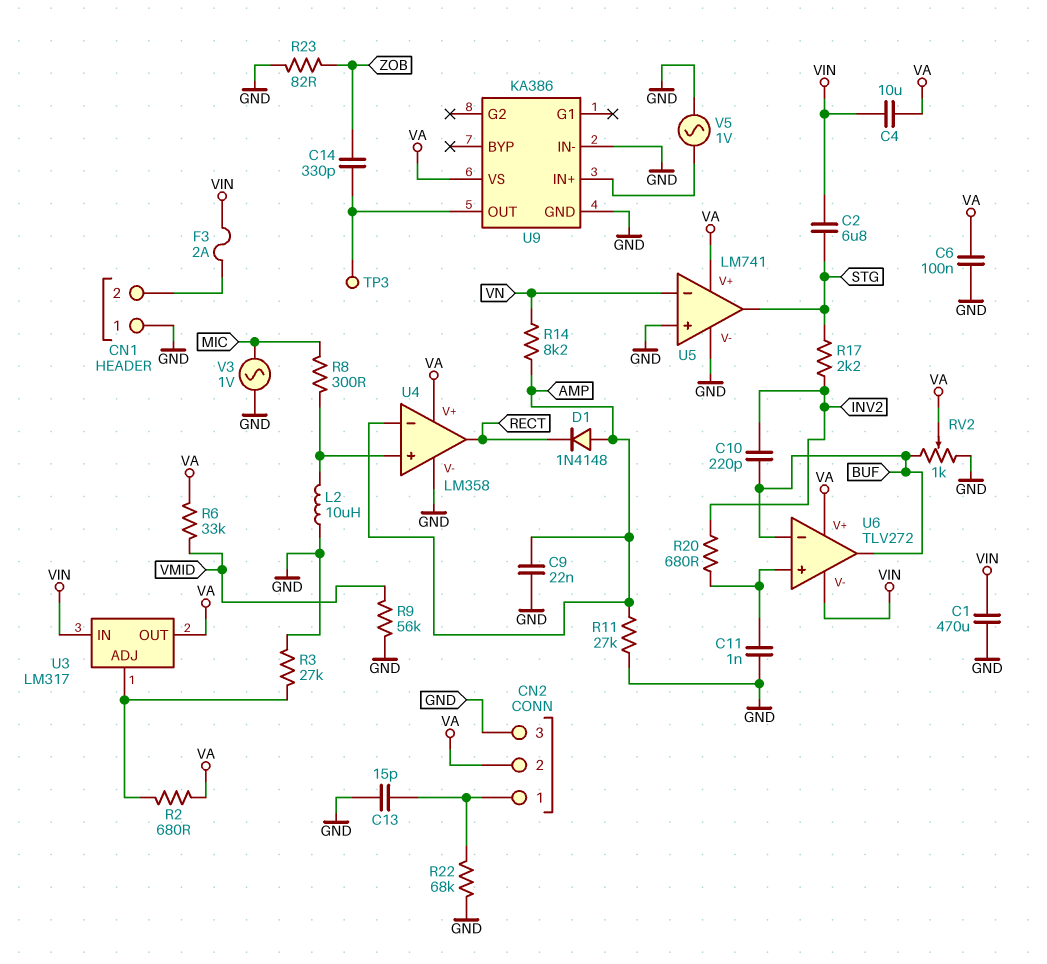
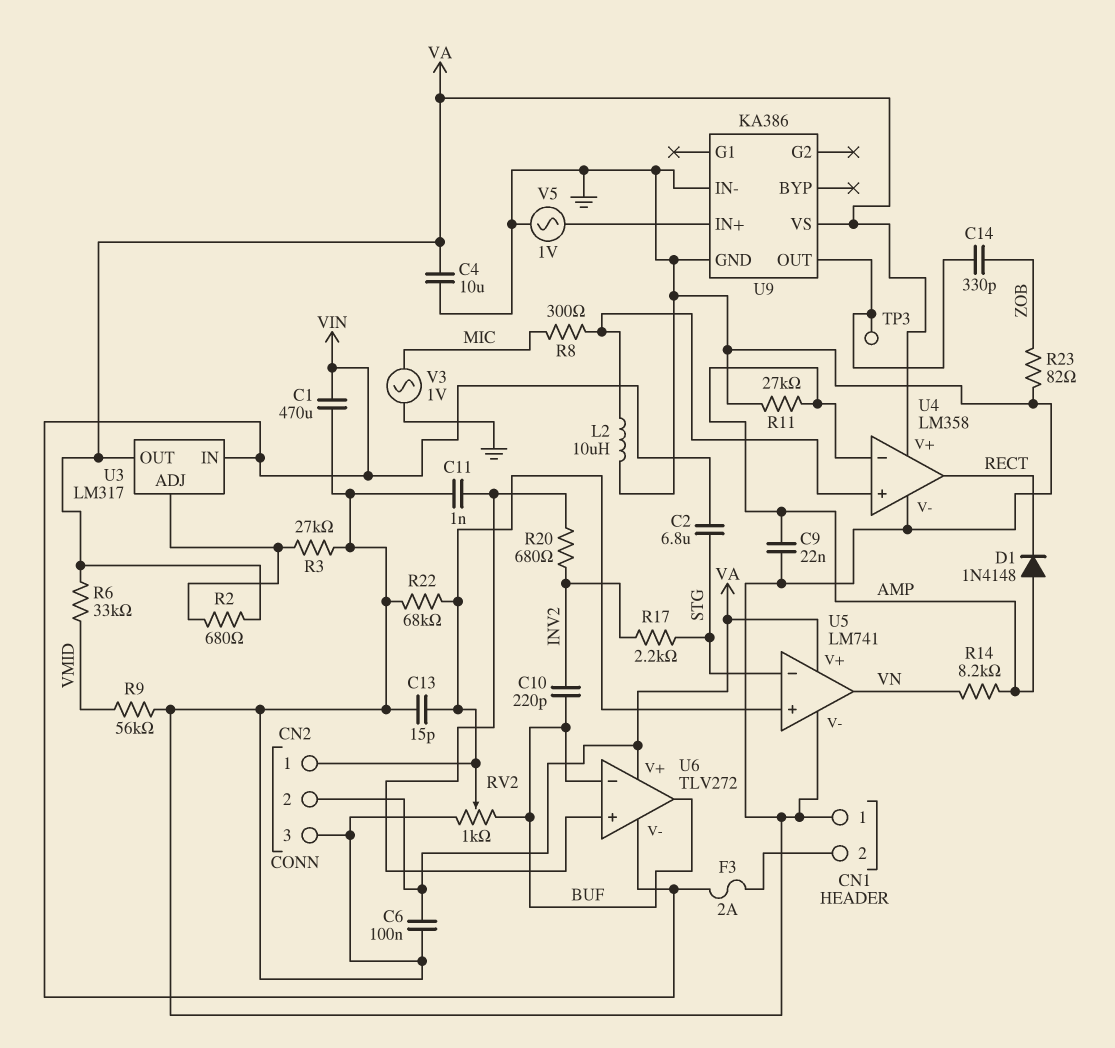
C4: 10uF (VA, VIN) -> 10uF (GND, VA)
RV2: 1k (BUF, GND, wiper VA) -> 1k (BUF, GND, wiper CN2/1)
U5 pin in+: GND -> CN2/1
U5 pin in-: VN -> STG
U5 pin out: STG -> VN

